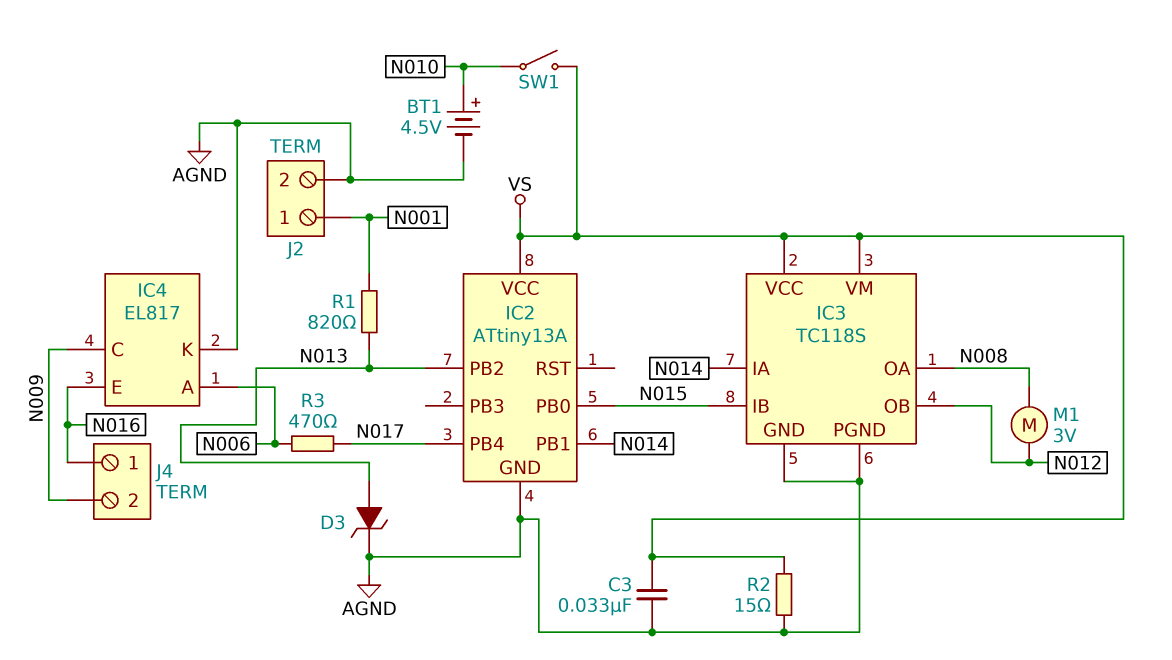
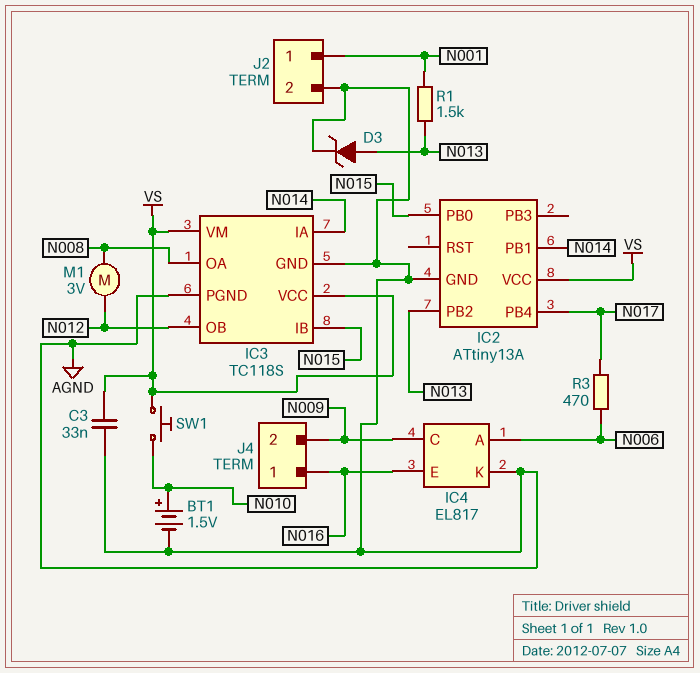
BT1: 4.5V (plus N010, minus AGND) -> 1.5V (plus N010, minus AGND)
R1: 820 (N001, N013) -> 1.5k (N001, N013)
R2: 15 (AGND, VS) -> none
SW1: switch (N010, VS) -> button (N010, VS)

